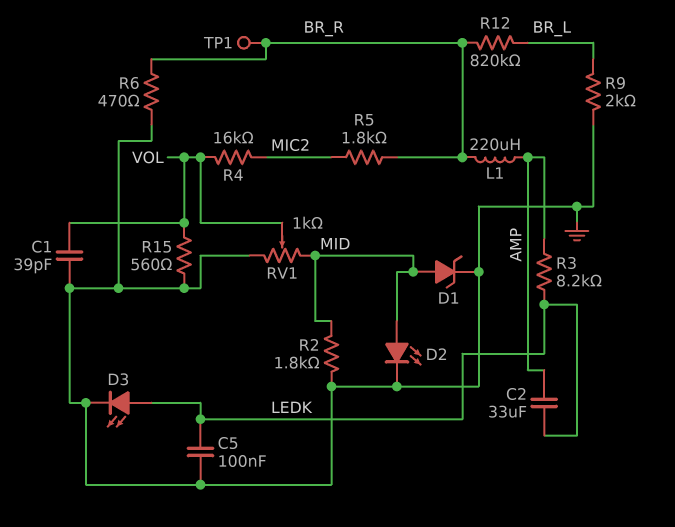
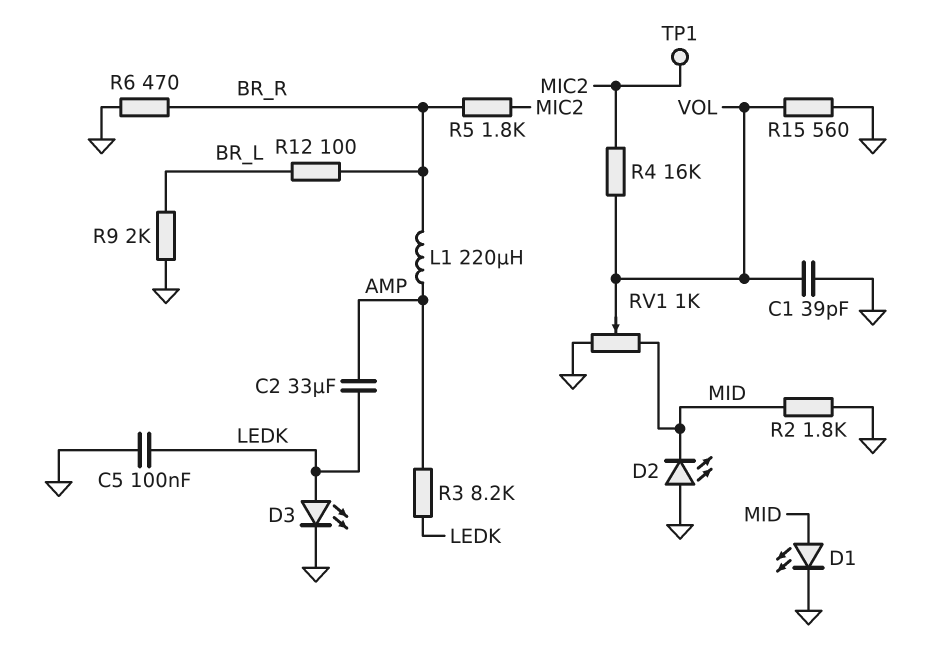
D1: zener (A MID, K GND) -> LED (A MID, K GND)
D2: LED (A MID, K GND) -> LED (A GND, K MID)
R12: 820k (BR_L, BR_R) -> 100 (BR_L, BR_R)
TP1: test point (BR_R) -> test point (MIC2)

